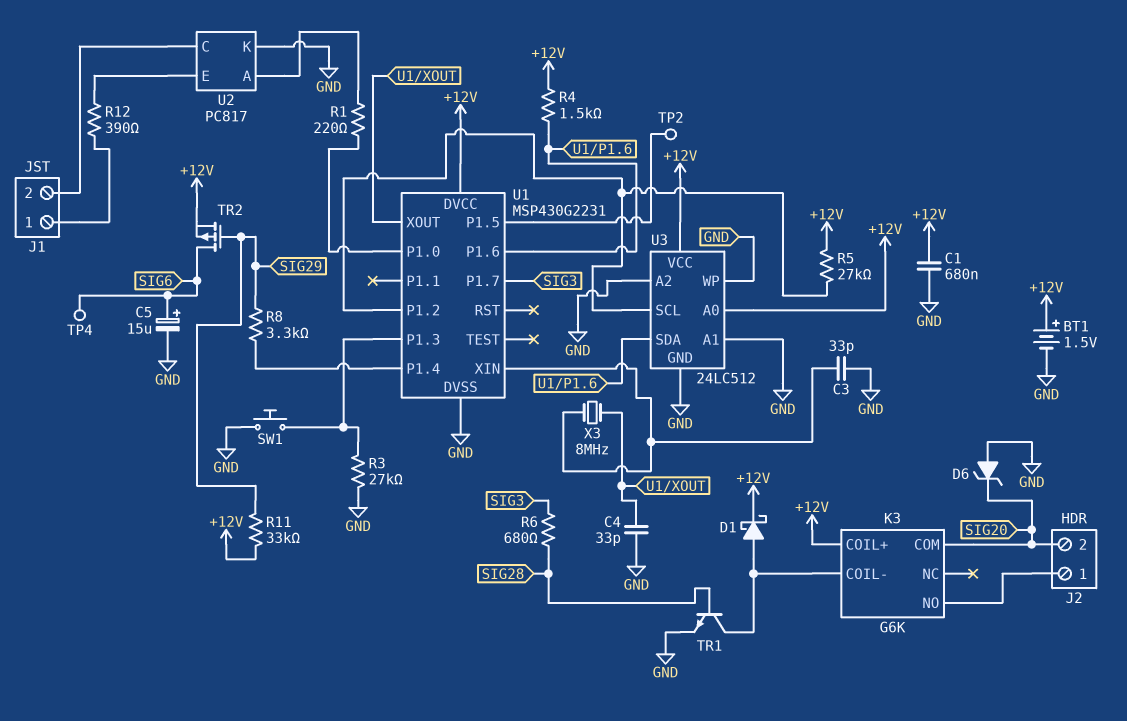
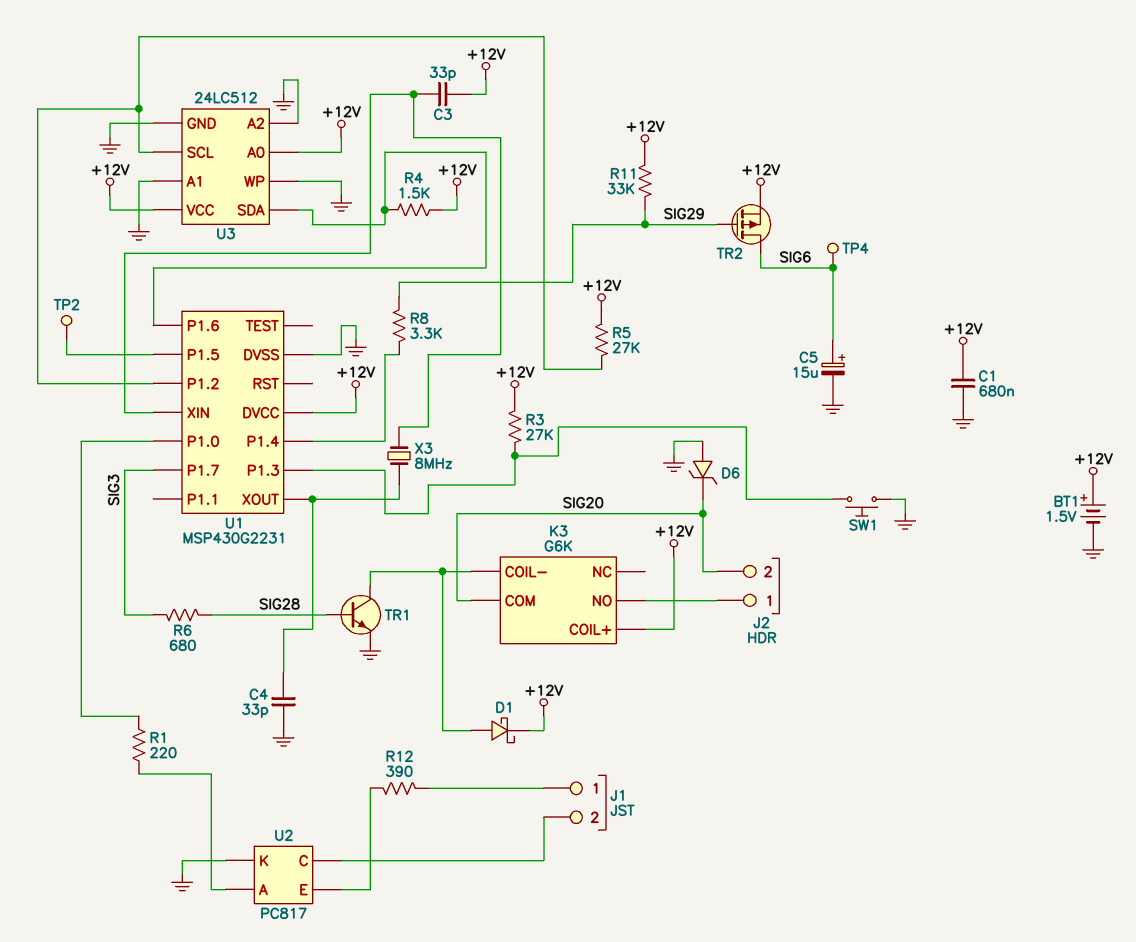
C3: 33pF (GND, U1/XIN) -> 33pF (+12V, U1/XIN)
R3: 27k (GND, U1/P1.3) -> 27k (+12V, U1/P1.3)

